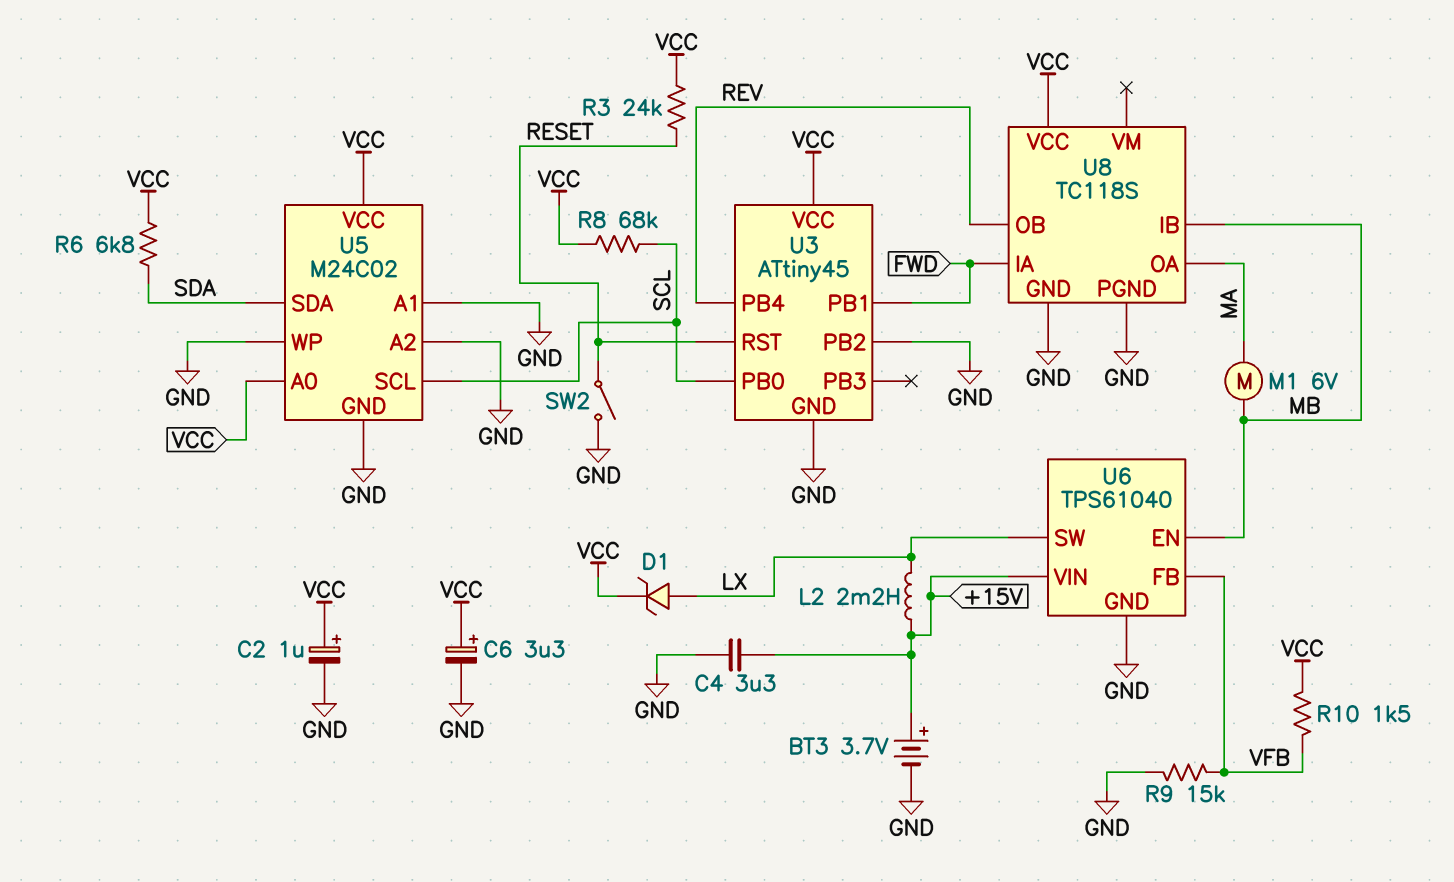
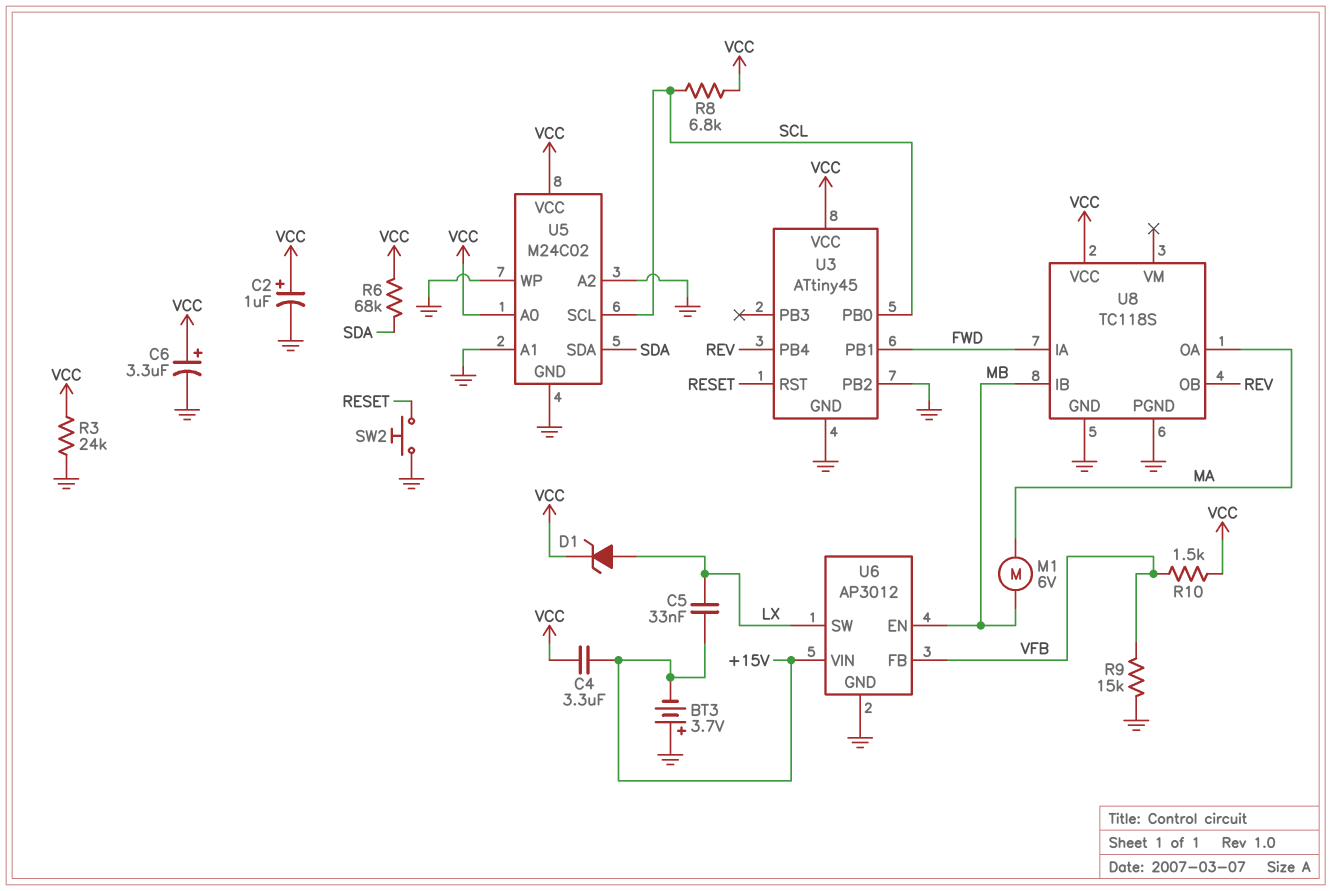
BT3: 3.7V (plus +15V, minus GND) -> 3.7V (plus GND, minus +15V)
C4: 3.3uF (+15V, GND) -> 3.3uF (+15V, VCC)
C5: none -> 33nF (+15V, LX)
L2: 2.2mH (+15V, LX) -> none
R3: 24k (RESET, VCC) -> 24k (GND, VCC)
R6: 6.8k (SDA, VCC) -> 68k (SDA, VCC)
R8: 68k (SCL, VCC) -> 6.8k (SCL, VCC)
SW2: switch (GND, RESET) -> button (GND, RESET)
U6: TPS61040 -> AP3012

